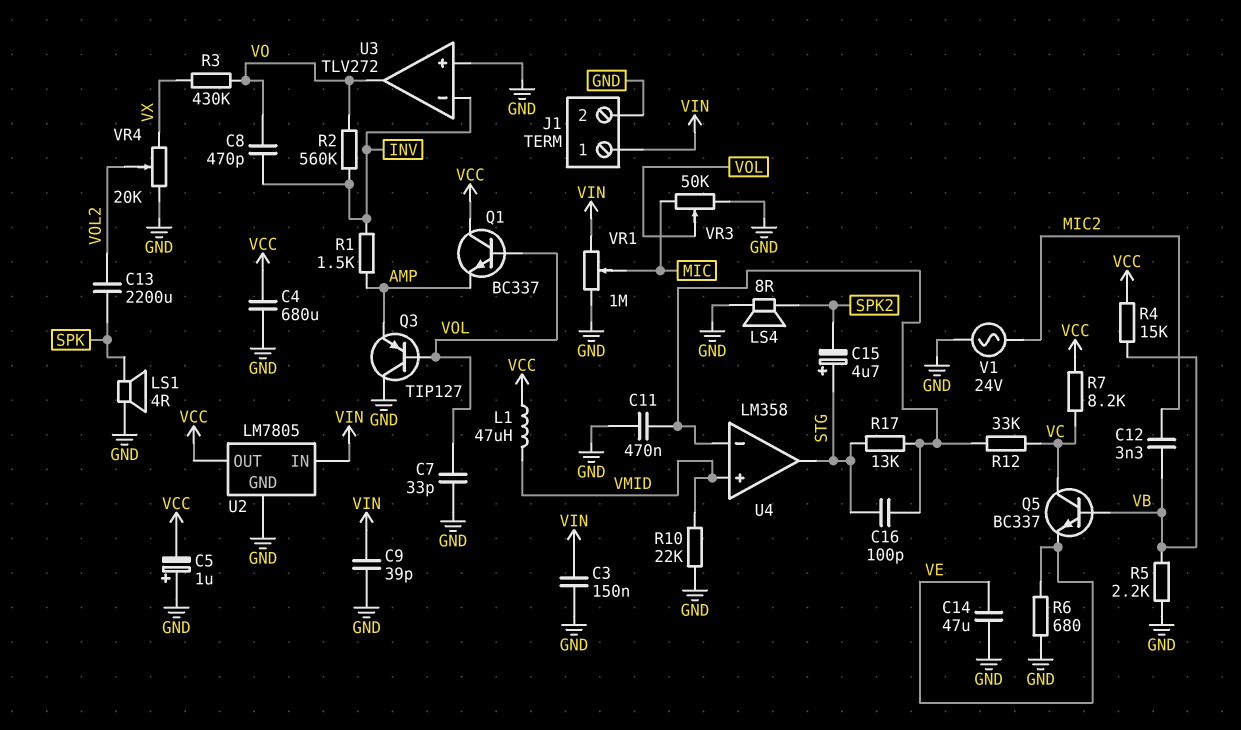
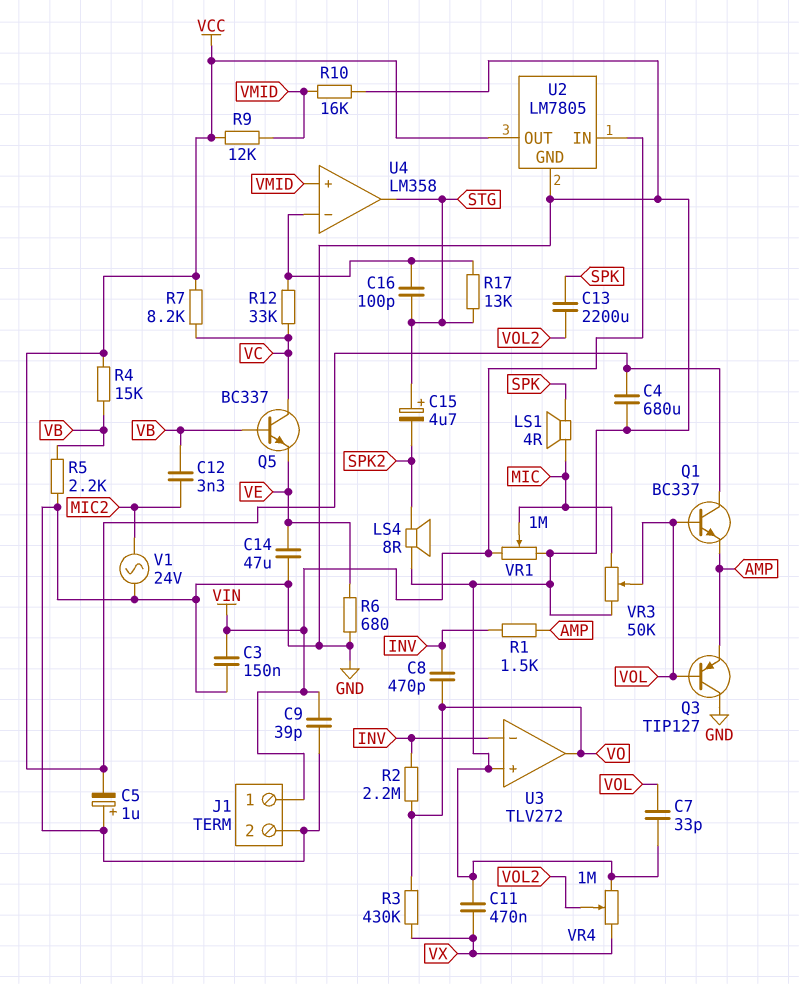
C11: 470nF (GND, U4/in-) -> 470nF (GND, VX)
L1: 47uH (VCC, VMID) -> none
LS1: speaker 4R (GND, SPK) -> speaker 4R (MIC, SPK)
R2: 560k (INV, VO) -> 2.2M (INV, VO)
R9: none -> 12k (VCC, VMID)
R10: 22k (GND, VMID) -> 16k (GND, VMID)
VR4: 20k (GND, VX, wiper VOL2) -> 1M (GND, VX, wiper VOL2)

